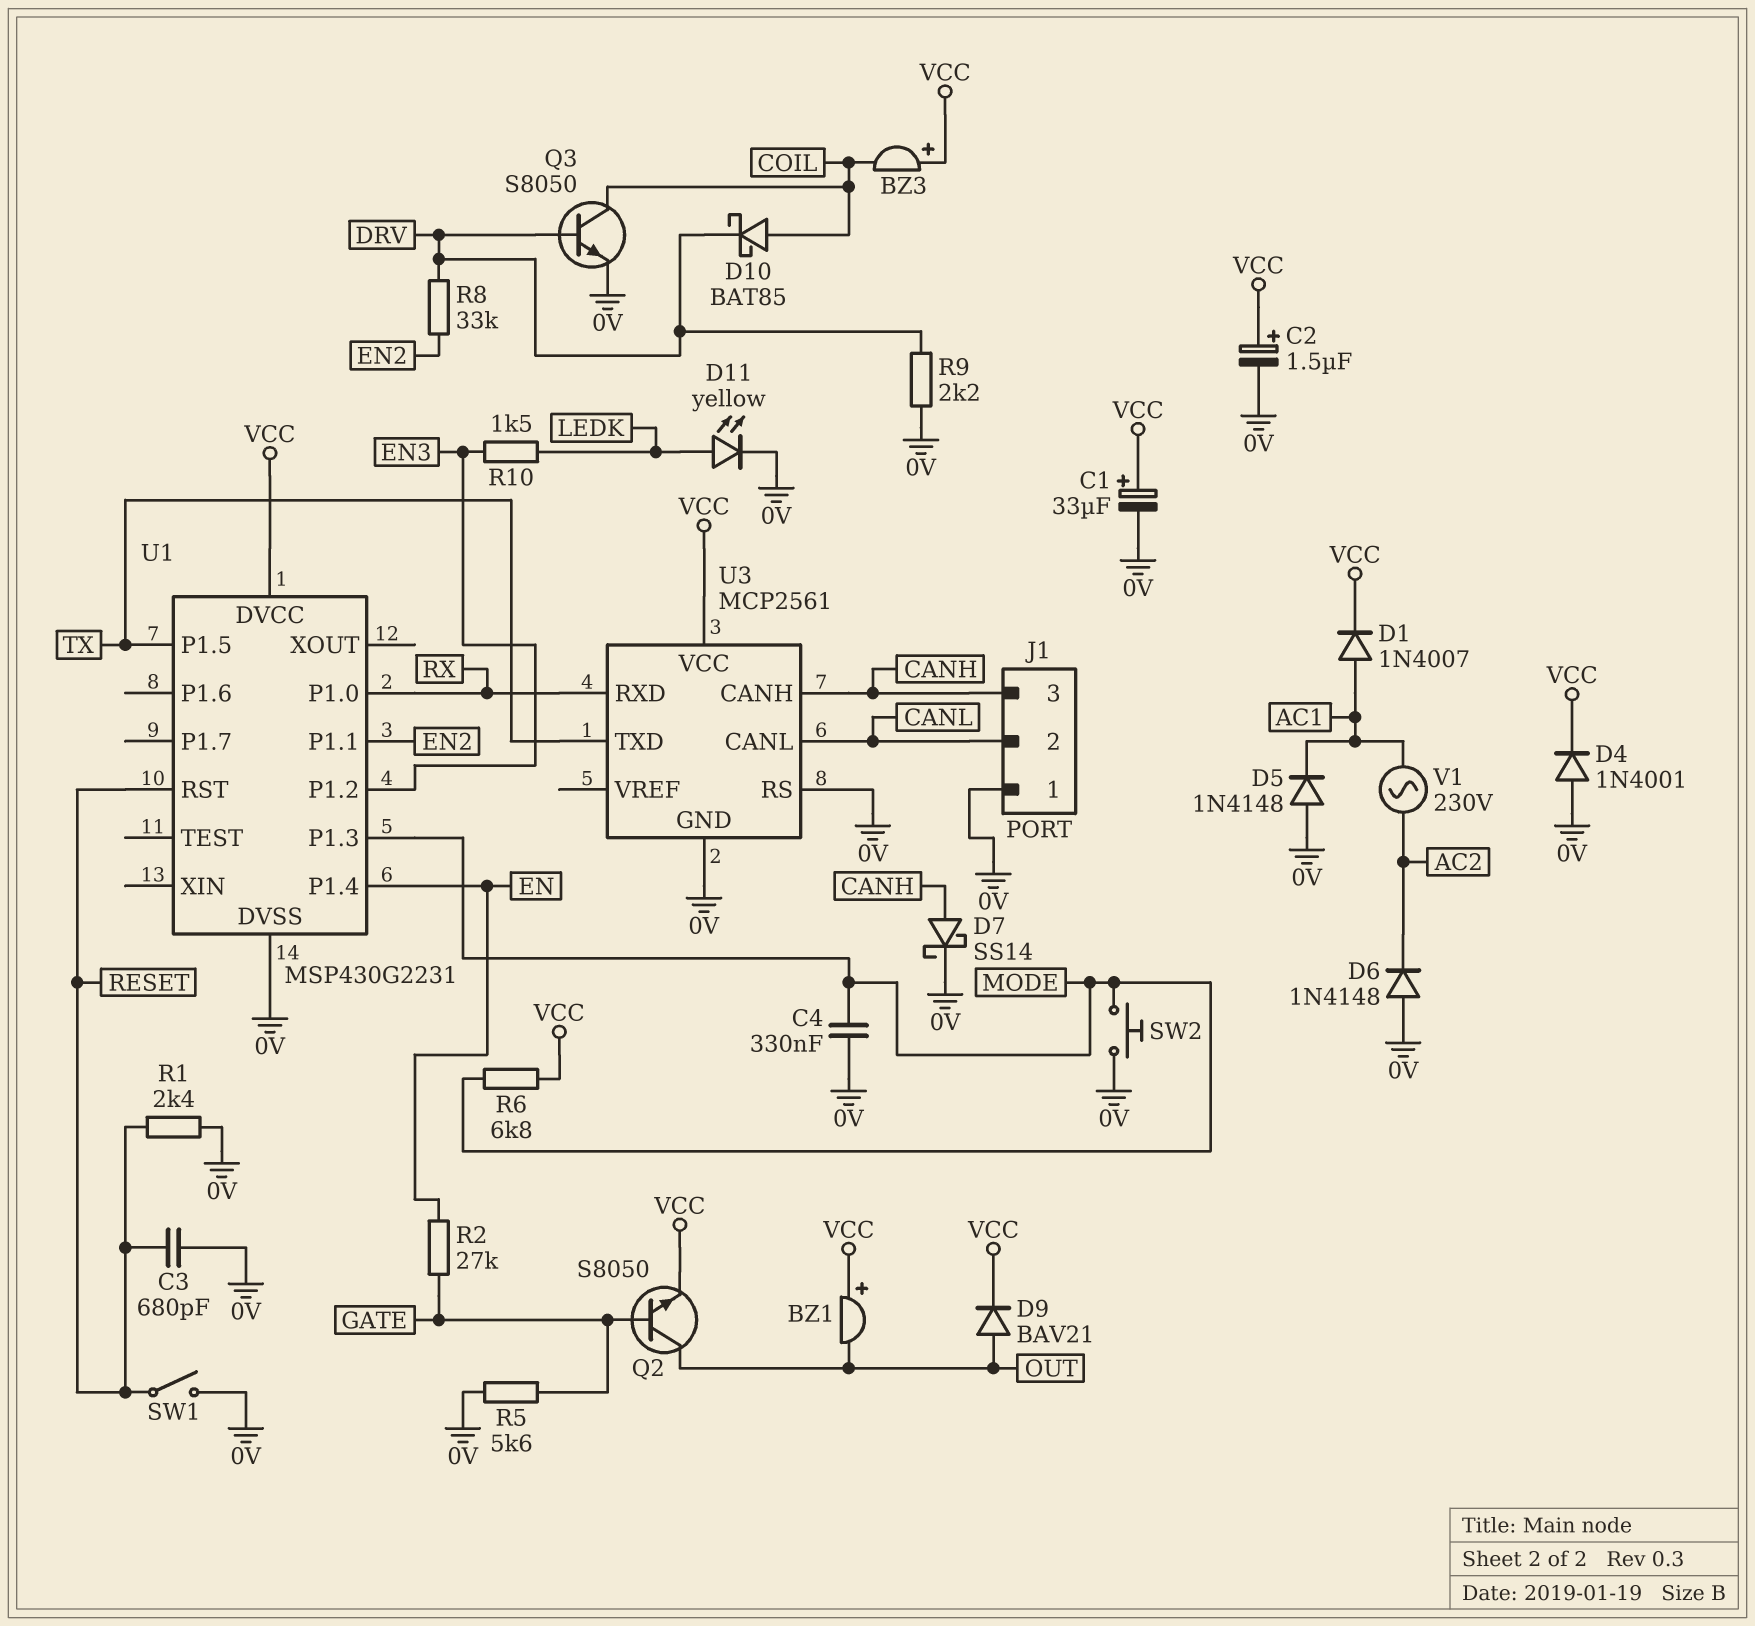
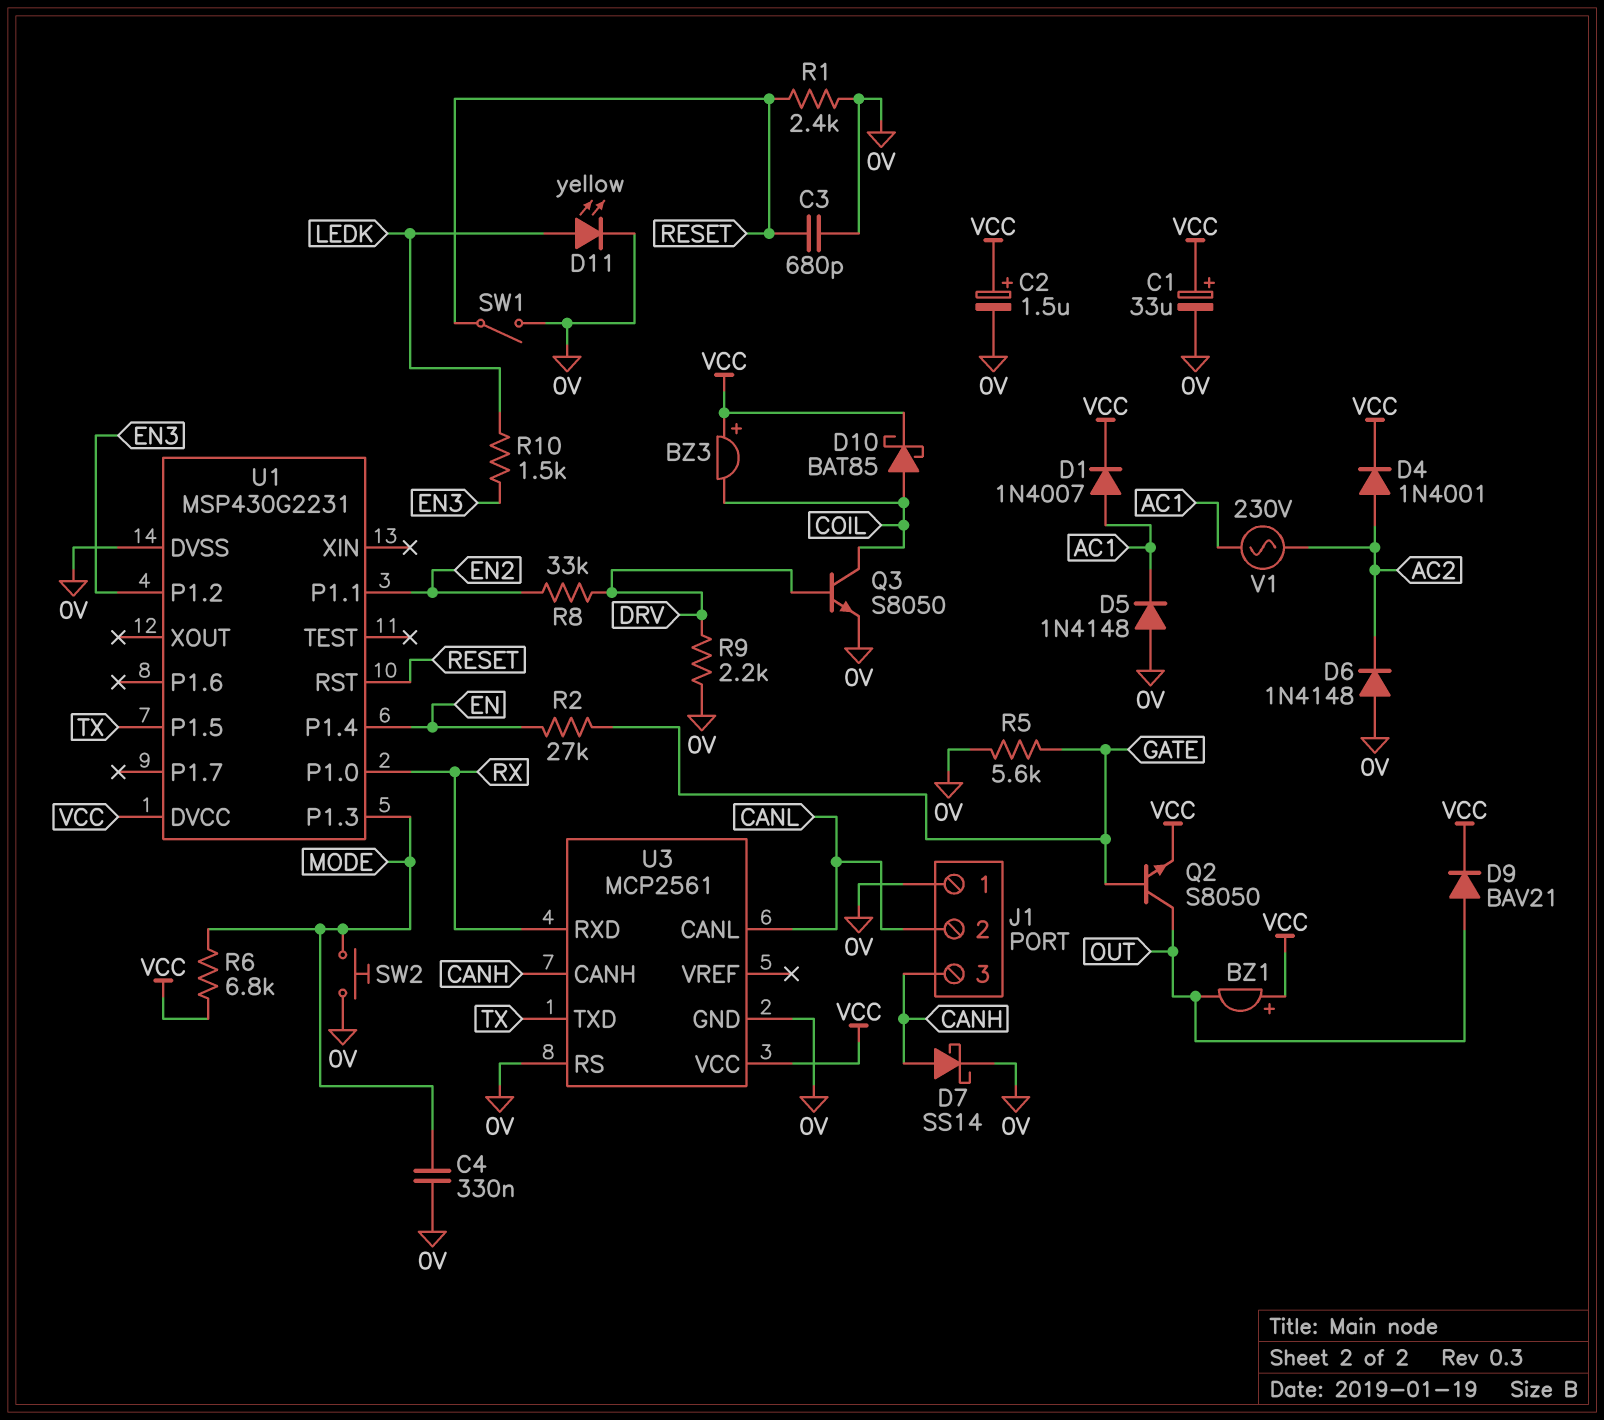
D4: diode 1N4001 (A 0V, K VCC) -> diode 1N4001 (A AC2, K VCC)
D10: schottky BAT85 (A COIL, K DRV) -> schottky BAT85 (A COIL, K VCC)

